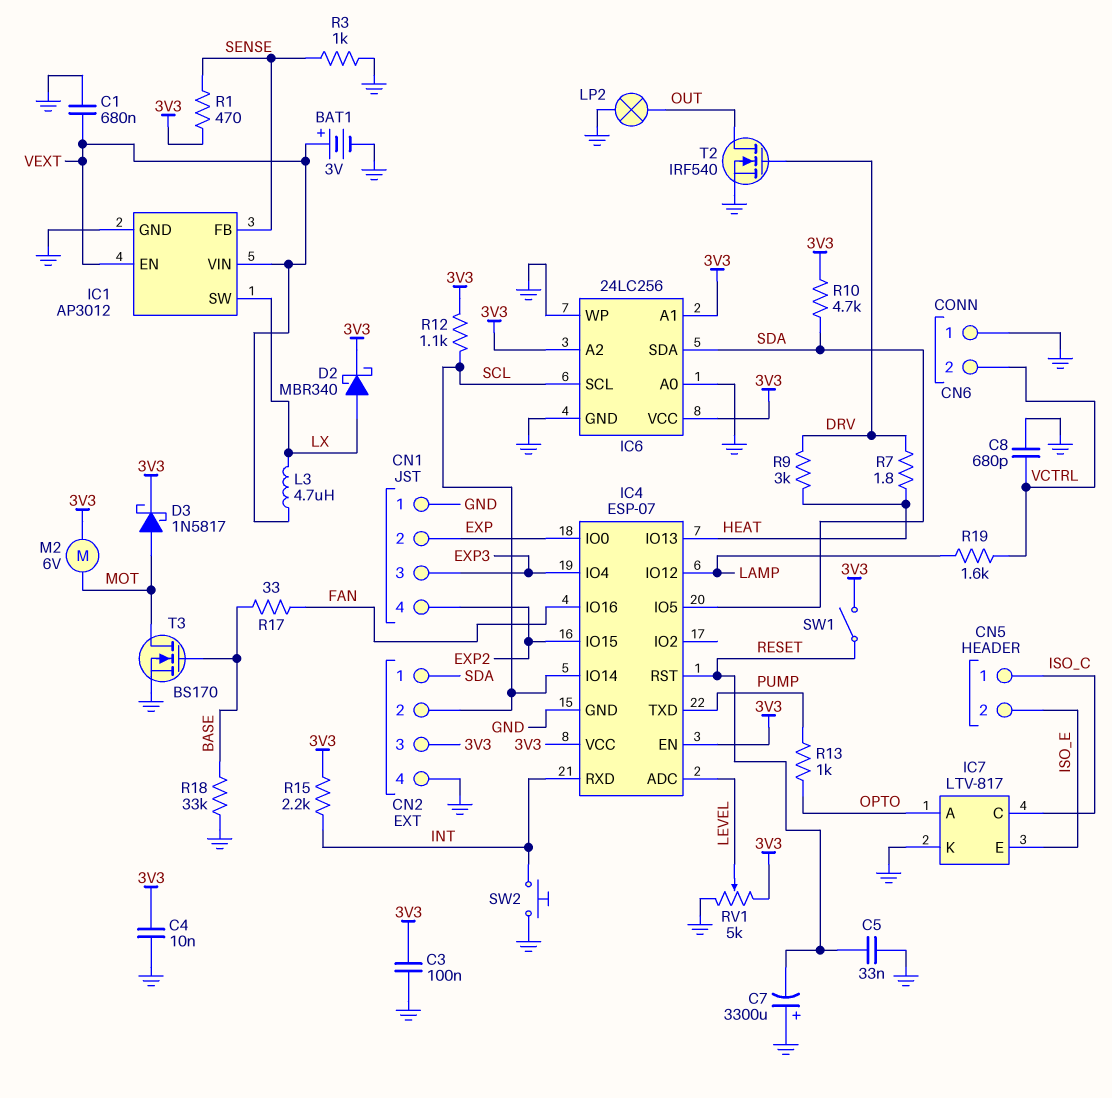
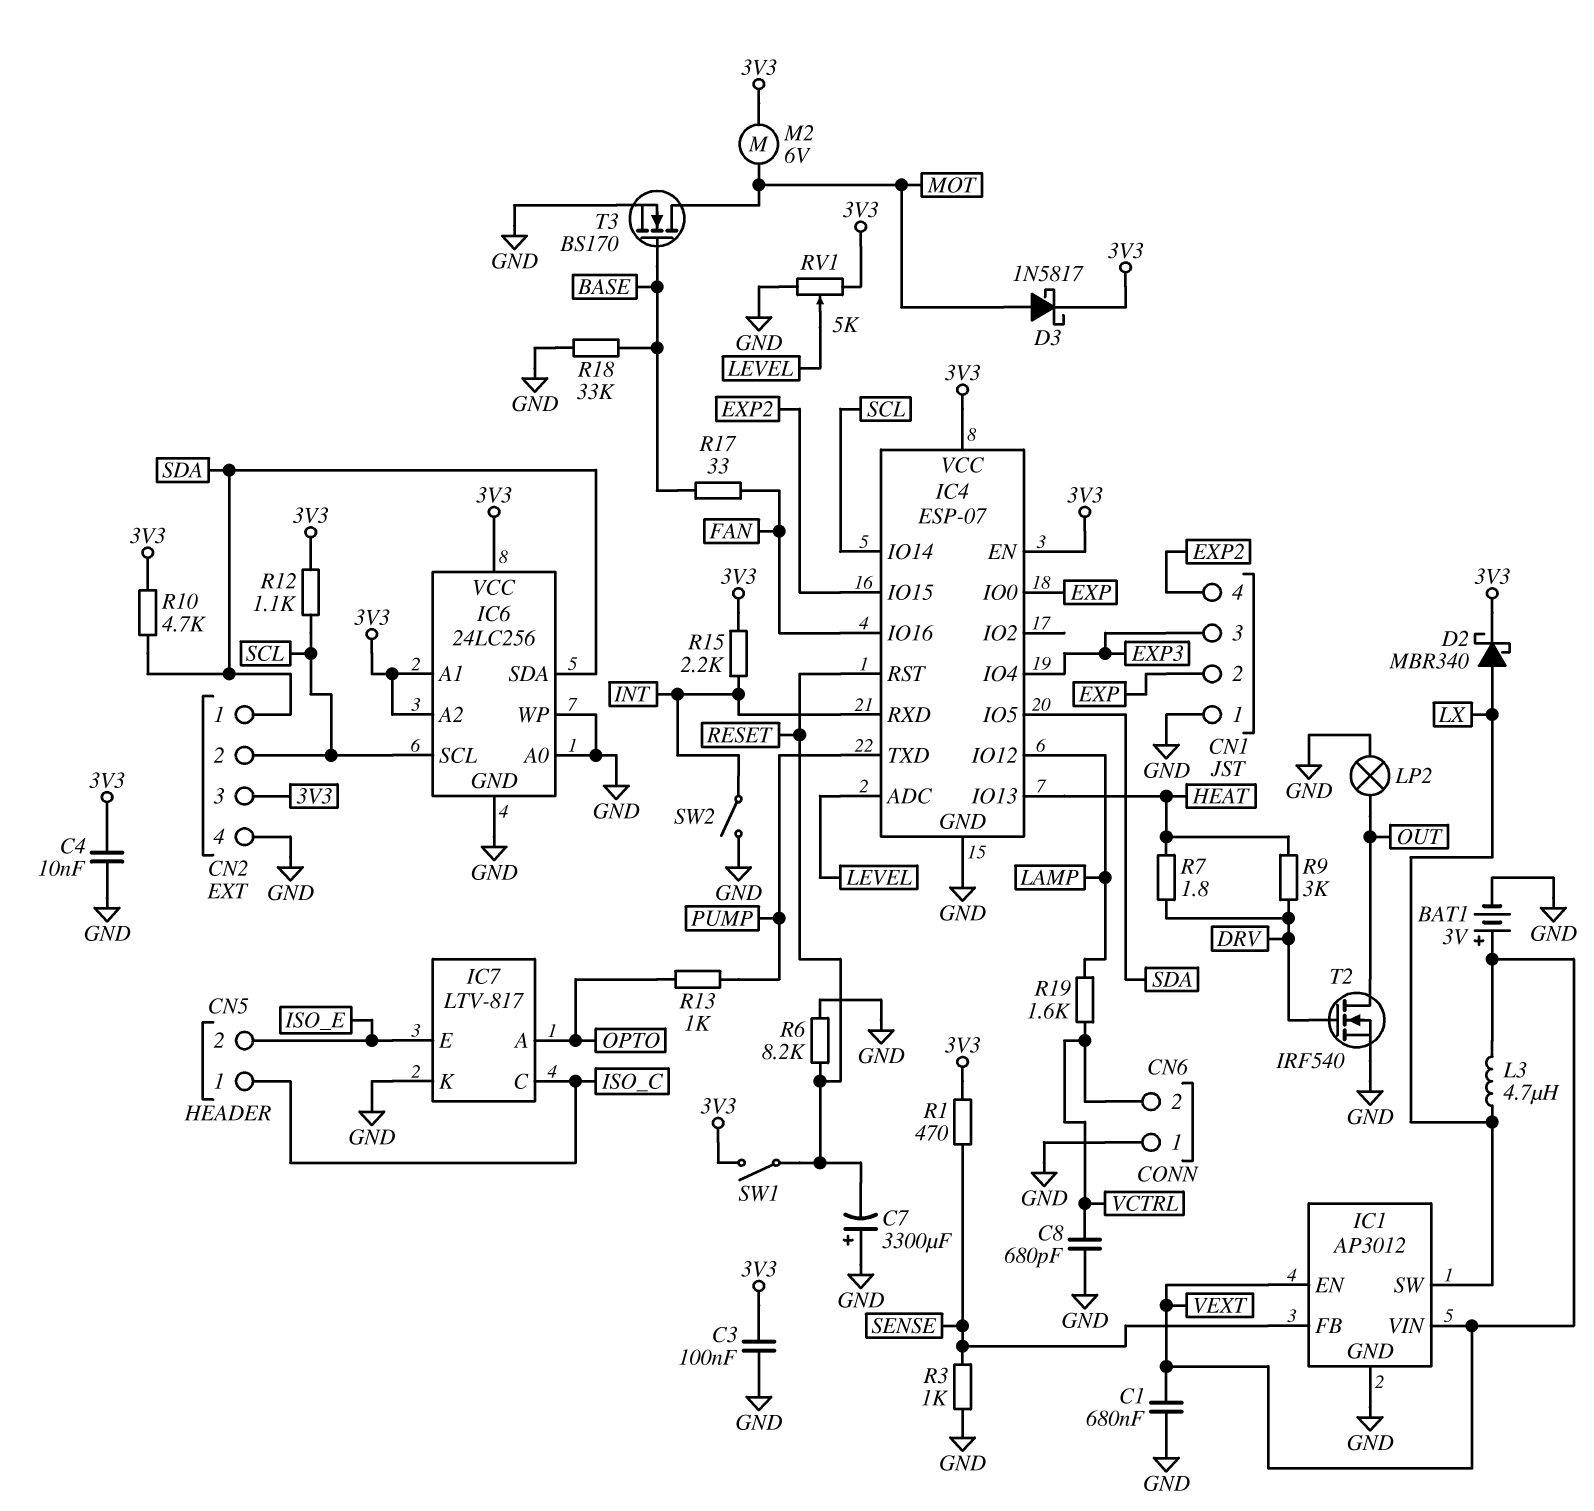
C5: 33nF (GND, RESET) -> none
R6: none -> 8.2k (GND, RESET)
SW2: button (GND, INT) -> switch (GND, INT)

